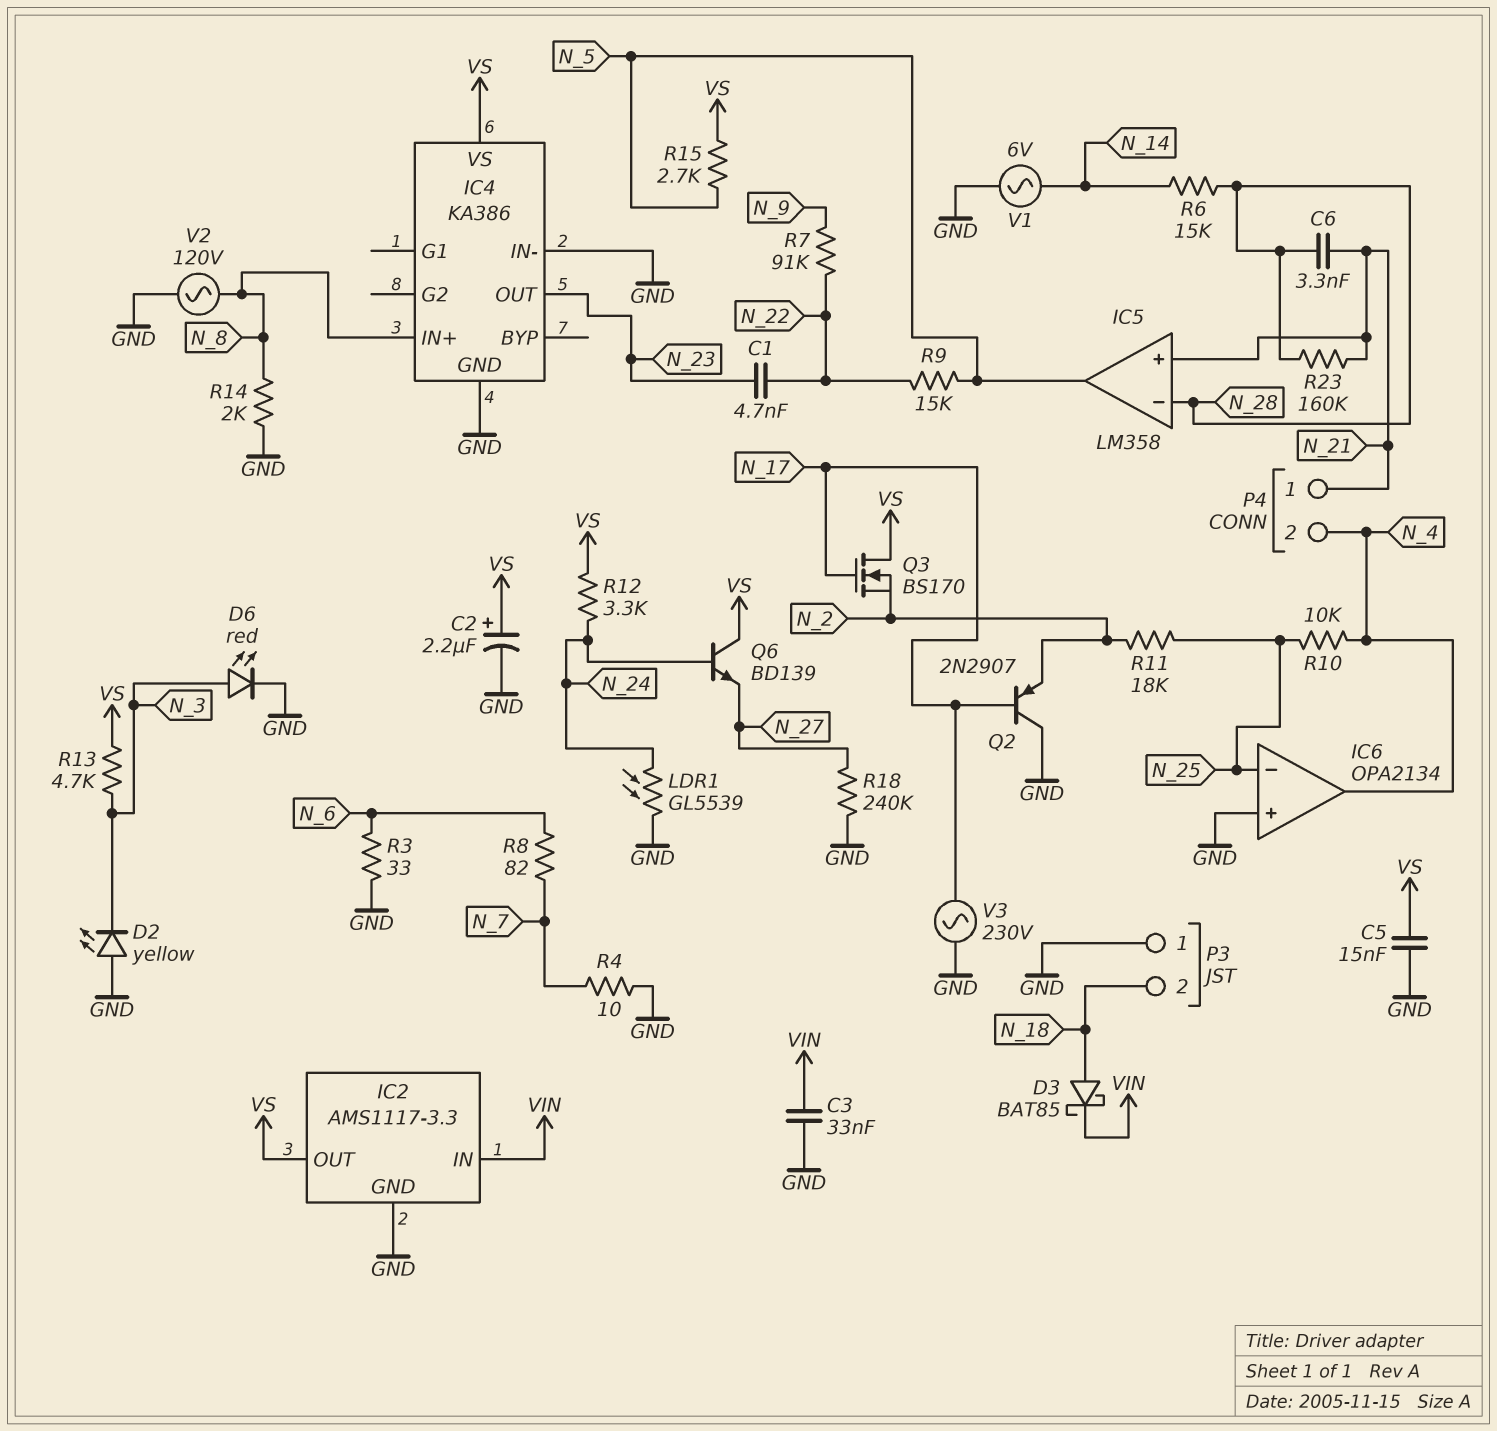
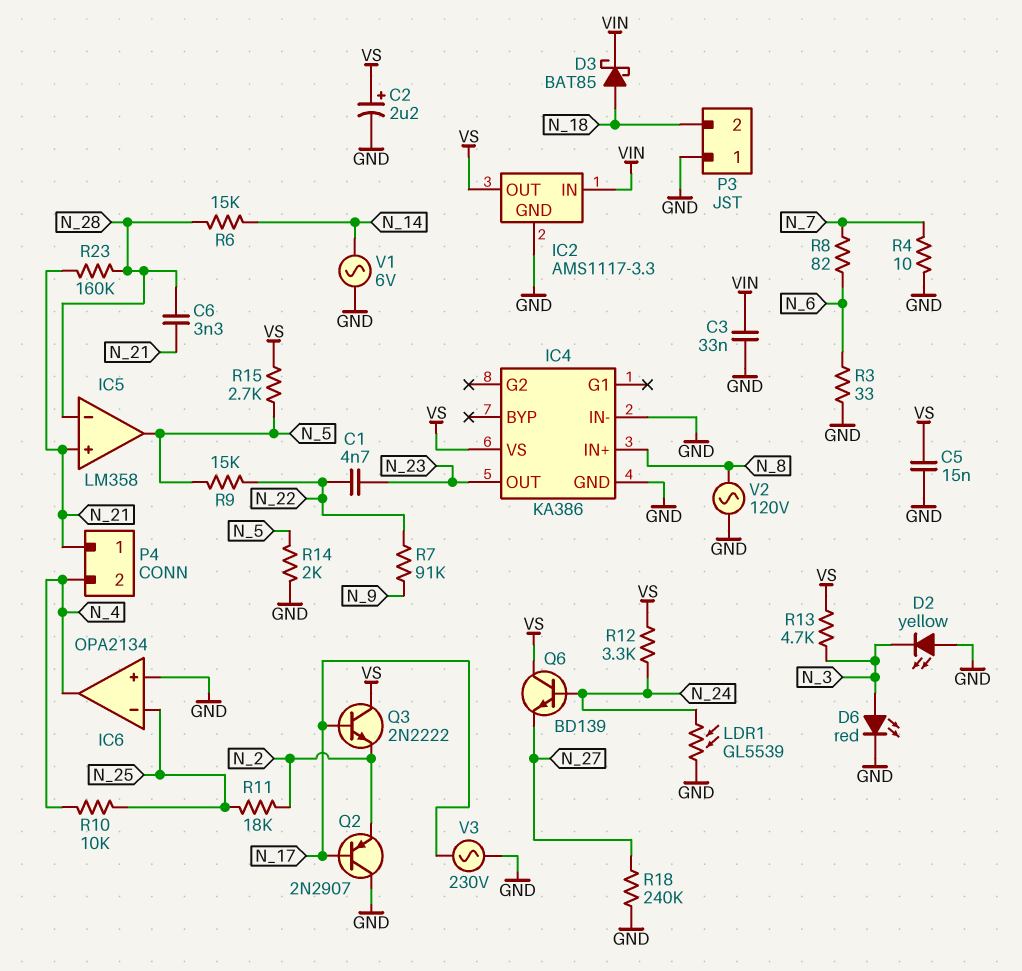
Q3: NMOS BS170 (G N_17, D VS, S N_2) -> NPN 2N2222 (B N_17, C VS, E N_2)
R14: 2k (GND, N_8) -> 2k (GND, N_5)

